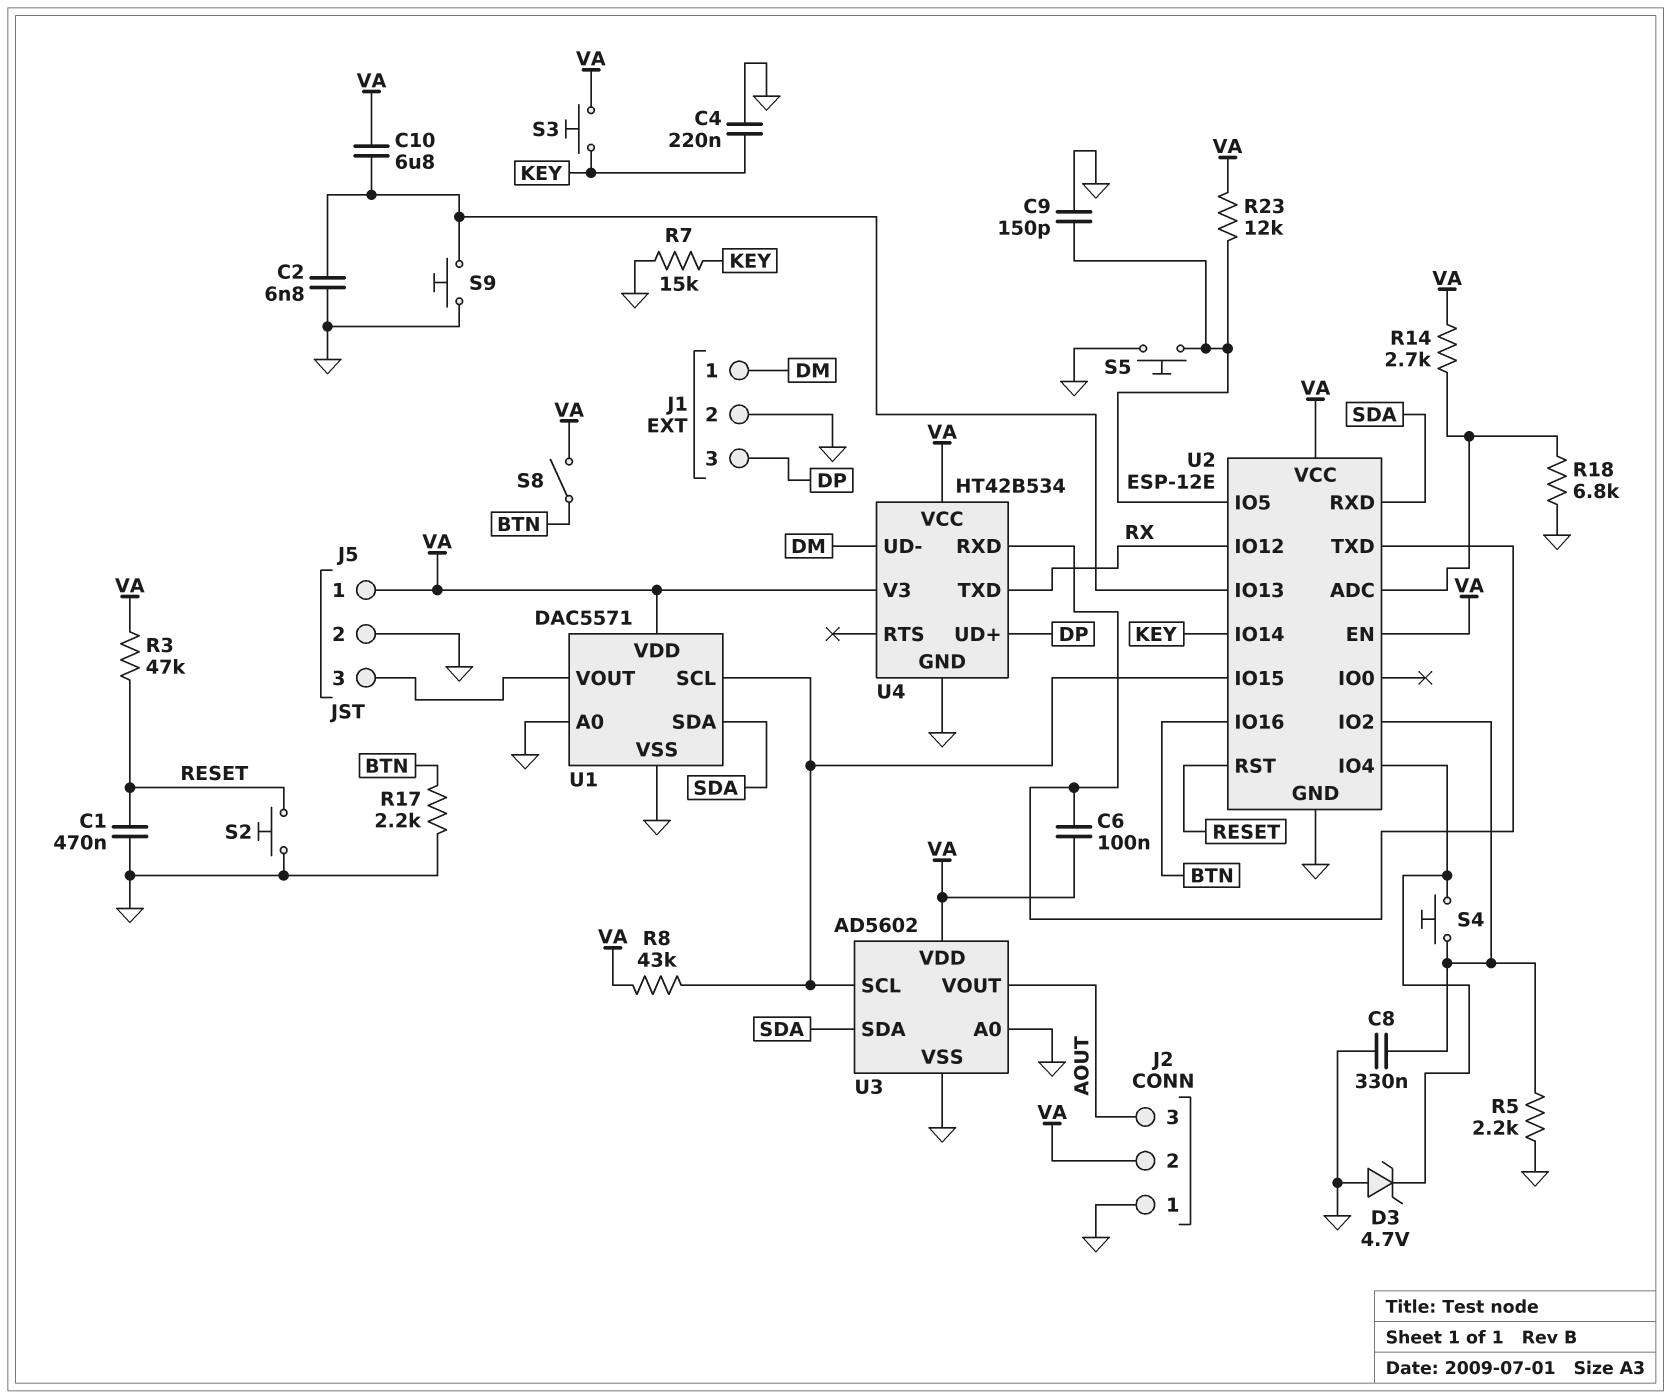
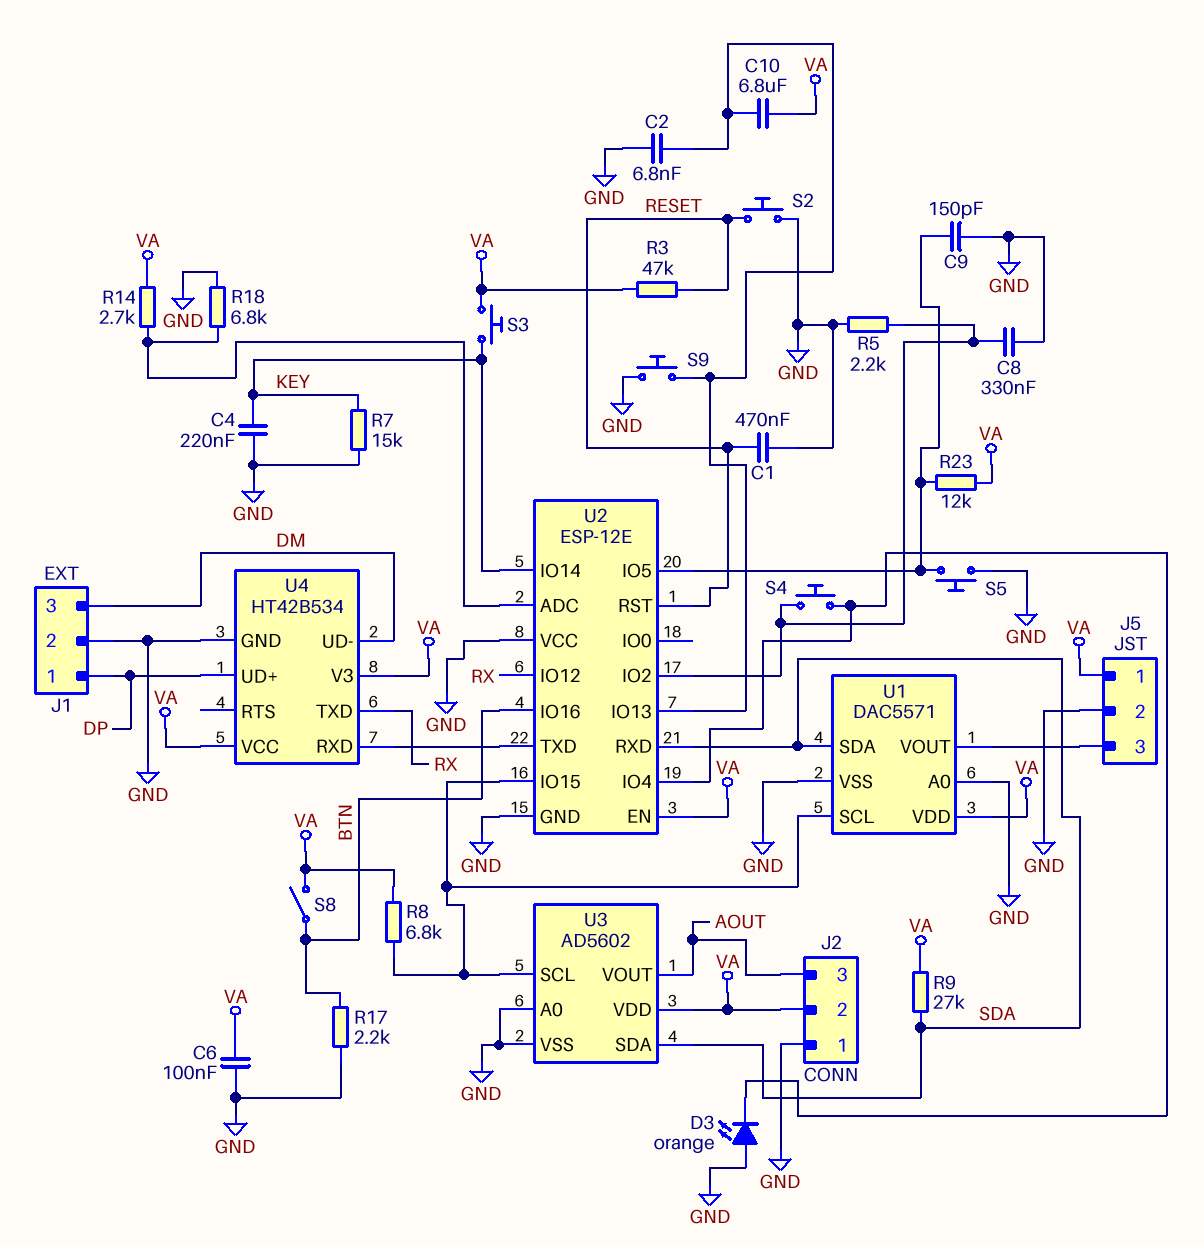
C6: 100nF (U2/TXD, VA) -> 100nF (GND, VA)
D3: zener 4.7V (A GND, K U2/IO4) -> LED orange (A GND, K U2/IO4)
J1 pin 1: DM -> DP
J1 pin 3: DP -> DM
R8: 43k (U1/SCL, VA) -> 6.8k (U1/SCL, VA)
R9: none -> 27k (SDA, VA)
U2 pin VCC: VA -> GND

